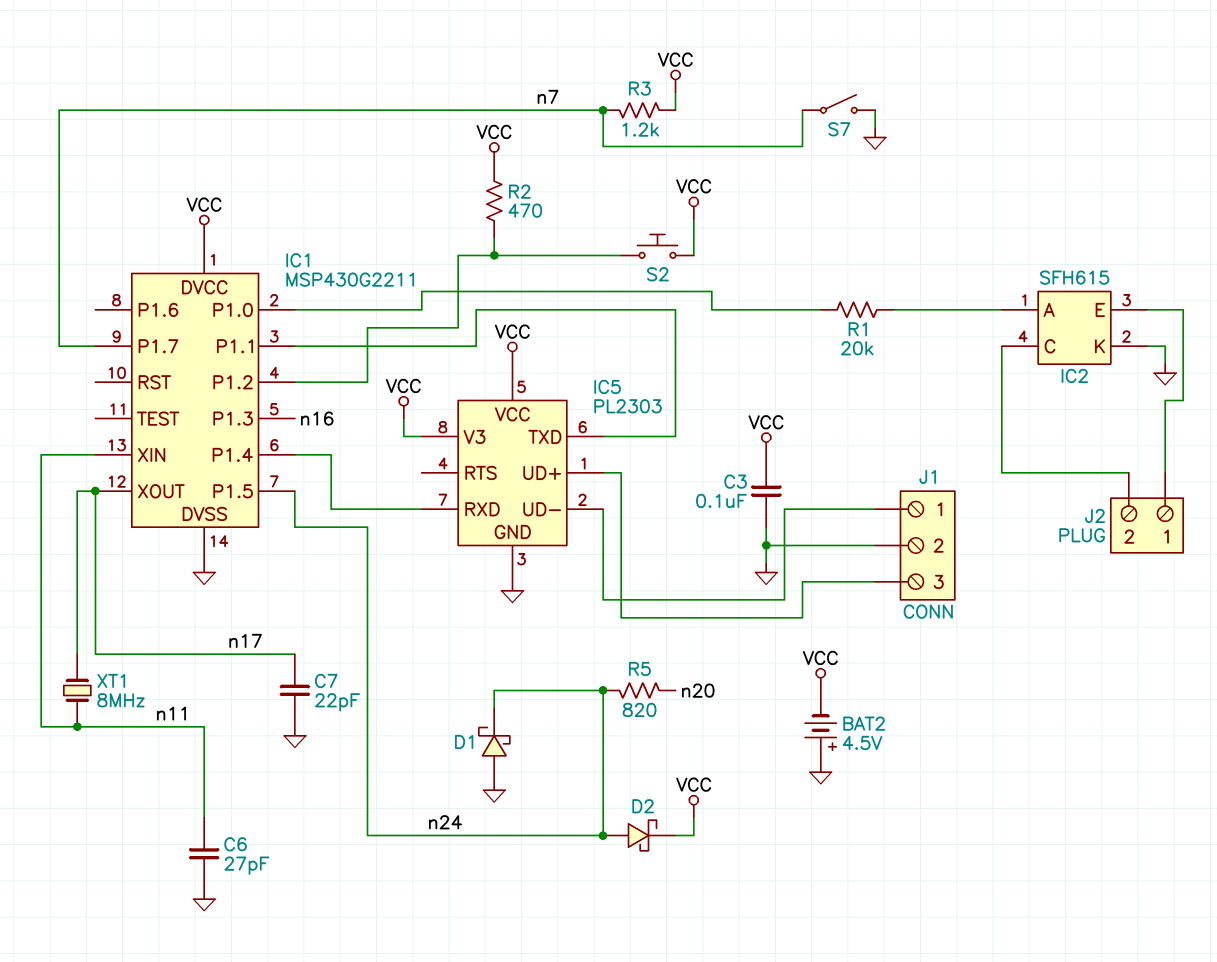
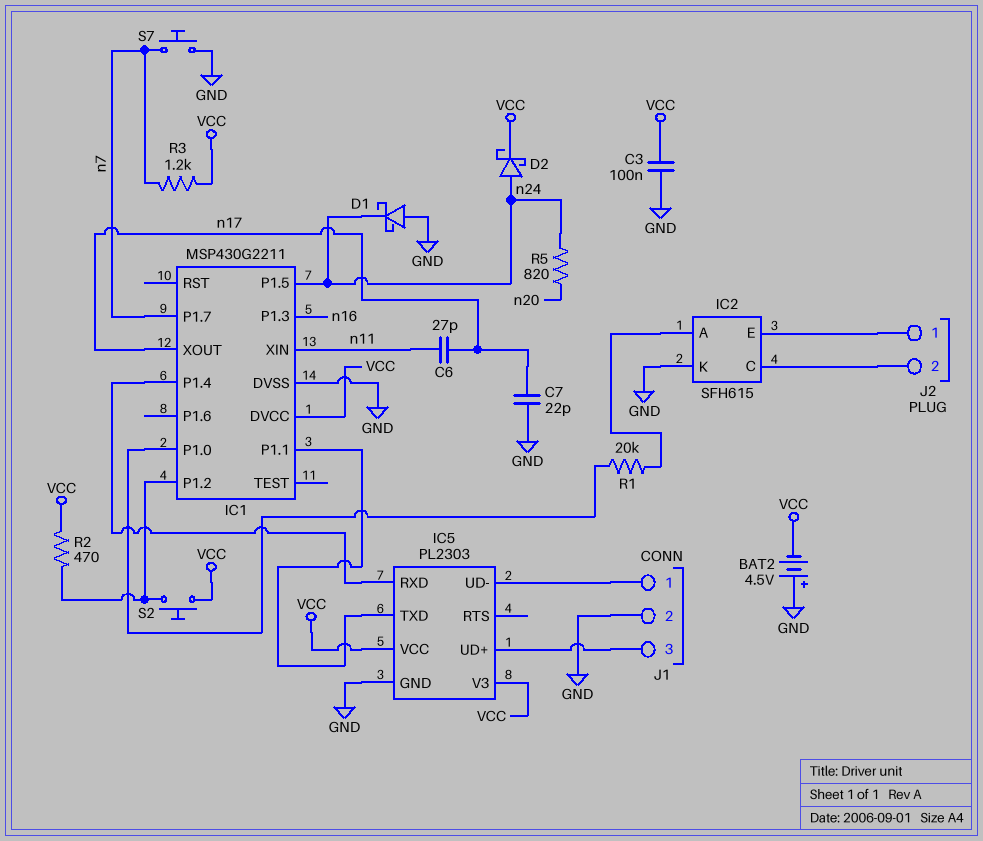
C6: 27pF (GND, n11) -> 27pF (n11, n17)
S7: switch (GND, n7) -> button (GND, n7)
XT1: 8MHz (n11, n17) -> none

